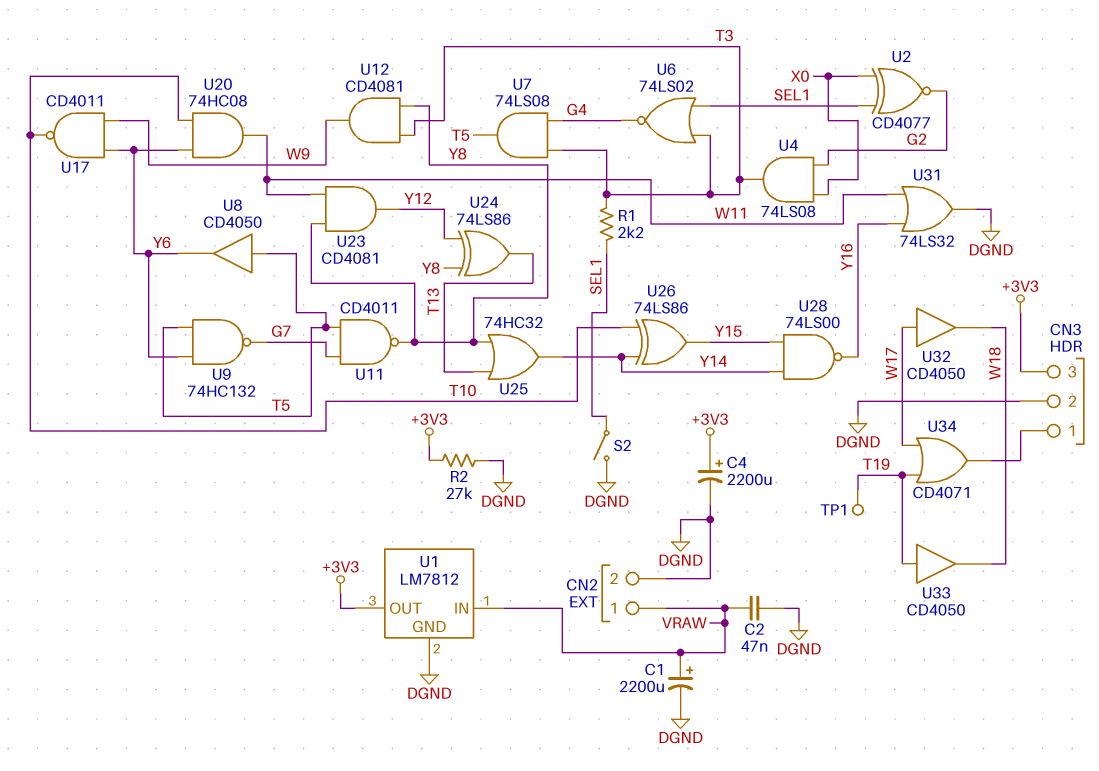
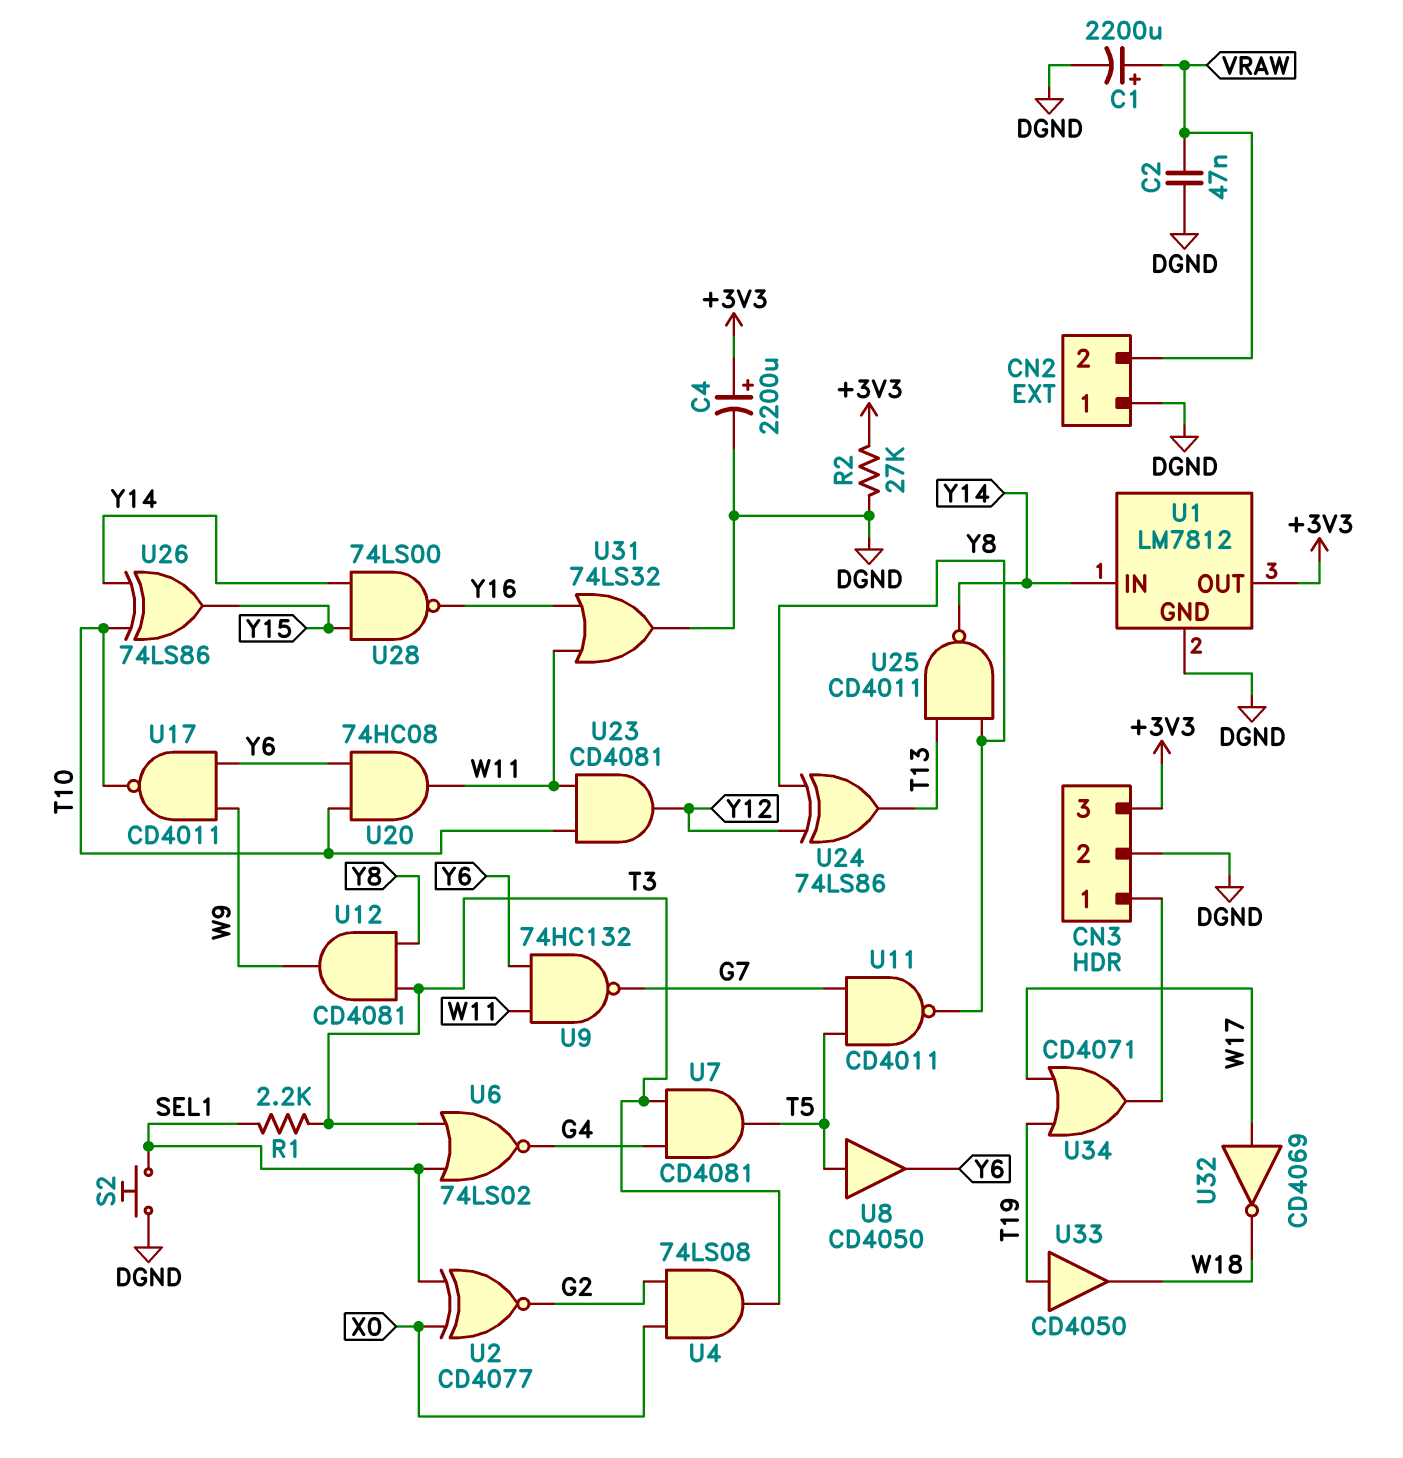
CN2 pin 1: VRAW -> DGND
CN2 pin 2: DGND -> VRAW
S2: switch (DGND, SEL1) -> button (DGND, SEL1)
TP1: test point (T19) -> none
U1 pin IN: VRAW -> Y14
U7: AND 74LS08 (in G4, in T3, out T5) -> AND CD4081 (in G4, in T3, out T5)
U9: NAND 74HC132 (in T5, in Y6, out G7) -> NAND 74HC132 (in W11, in Y6, out G7)
U23: AND CD4081 (in W11, in Y8, out Y12) -> AND CD4081 (in T10, in W11, out Y12)
U25: OR 74HC32 (in T13, in Y8, out Y14) -> NAND CD4011 (in T13, in Y8, out Y14)
U32: buffer CD4050 (in W17, out W18) -> NOT CD4069 (in W17, out W18)

